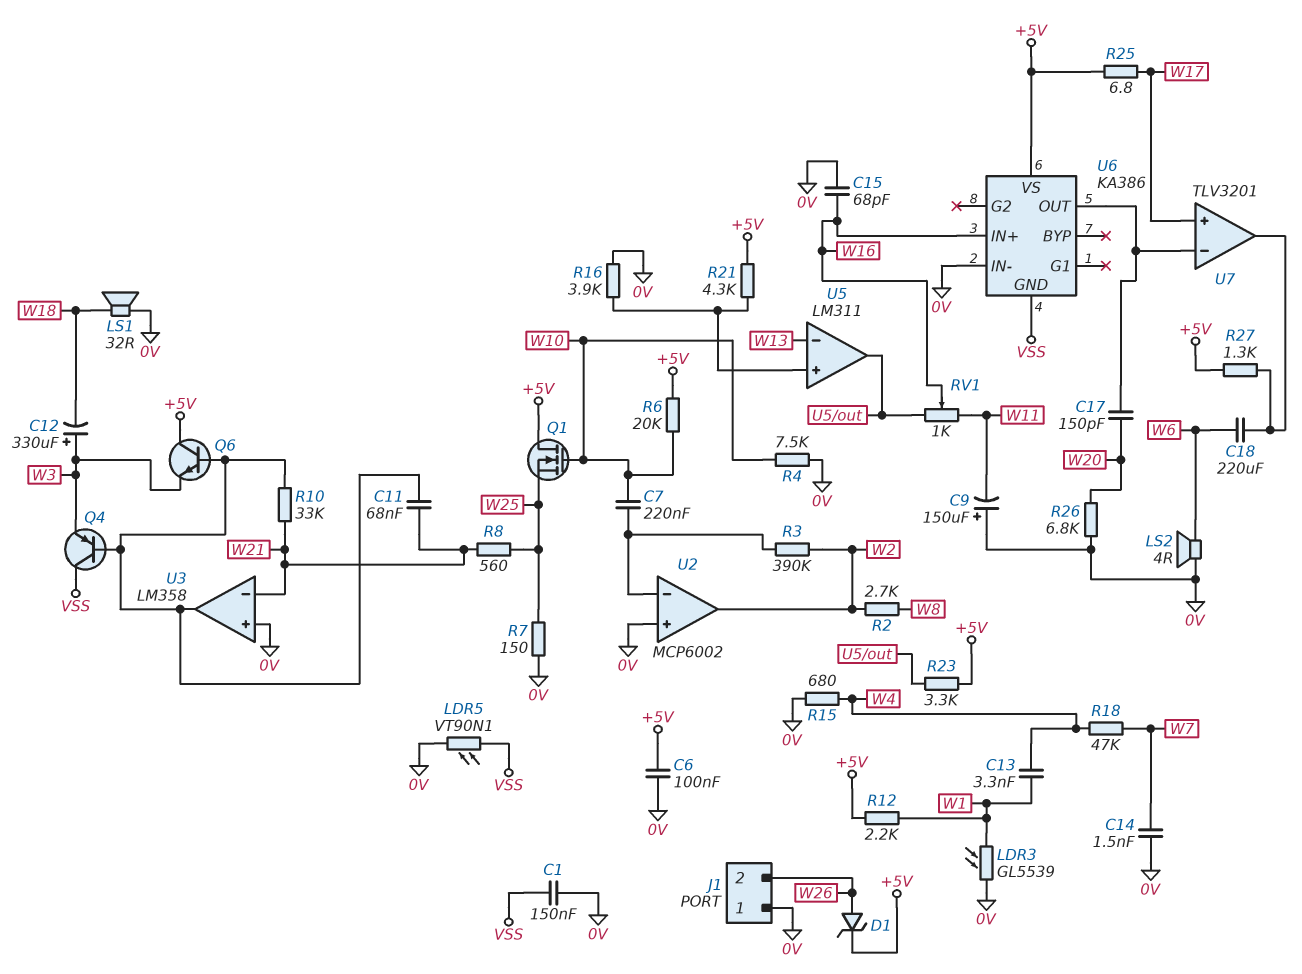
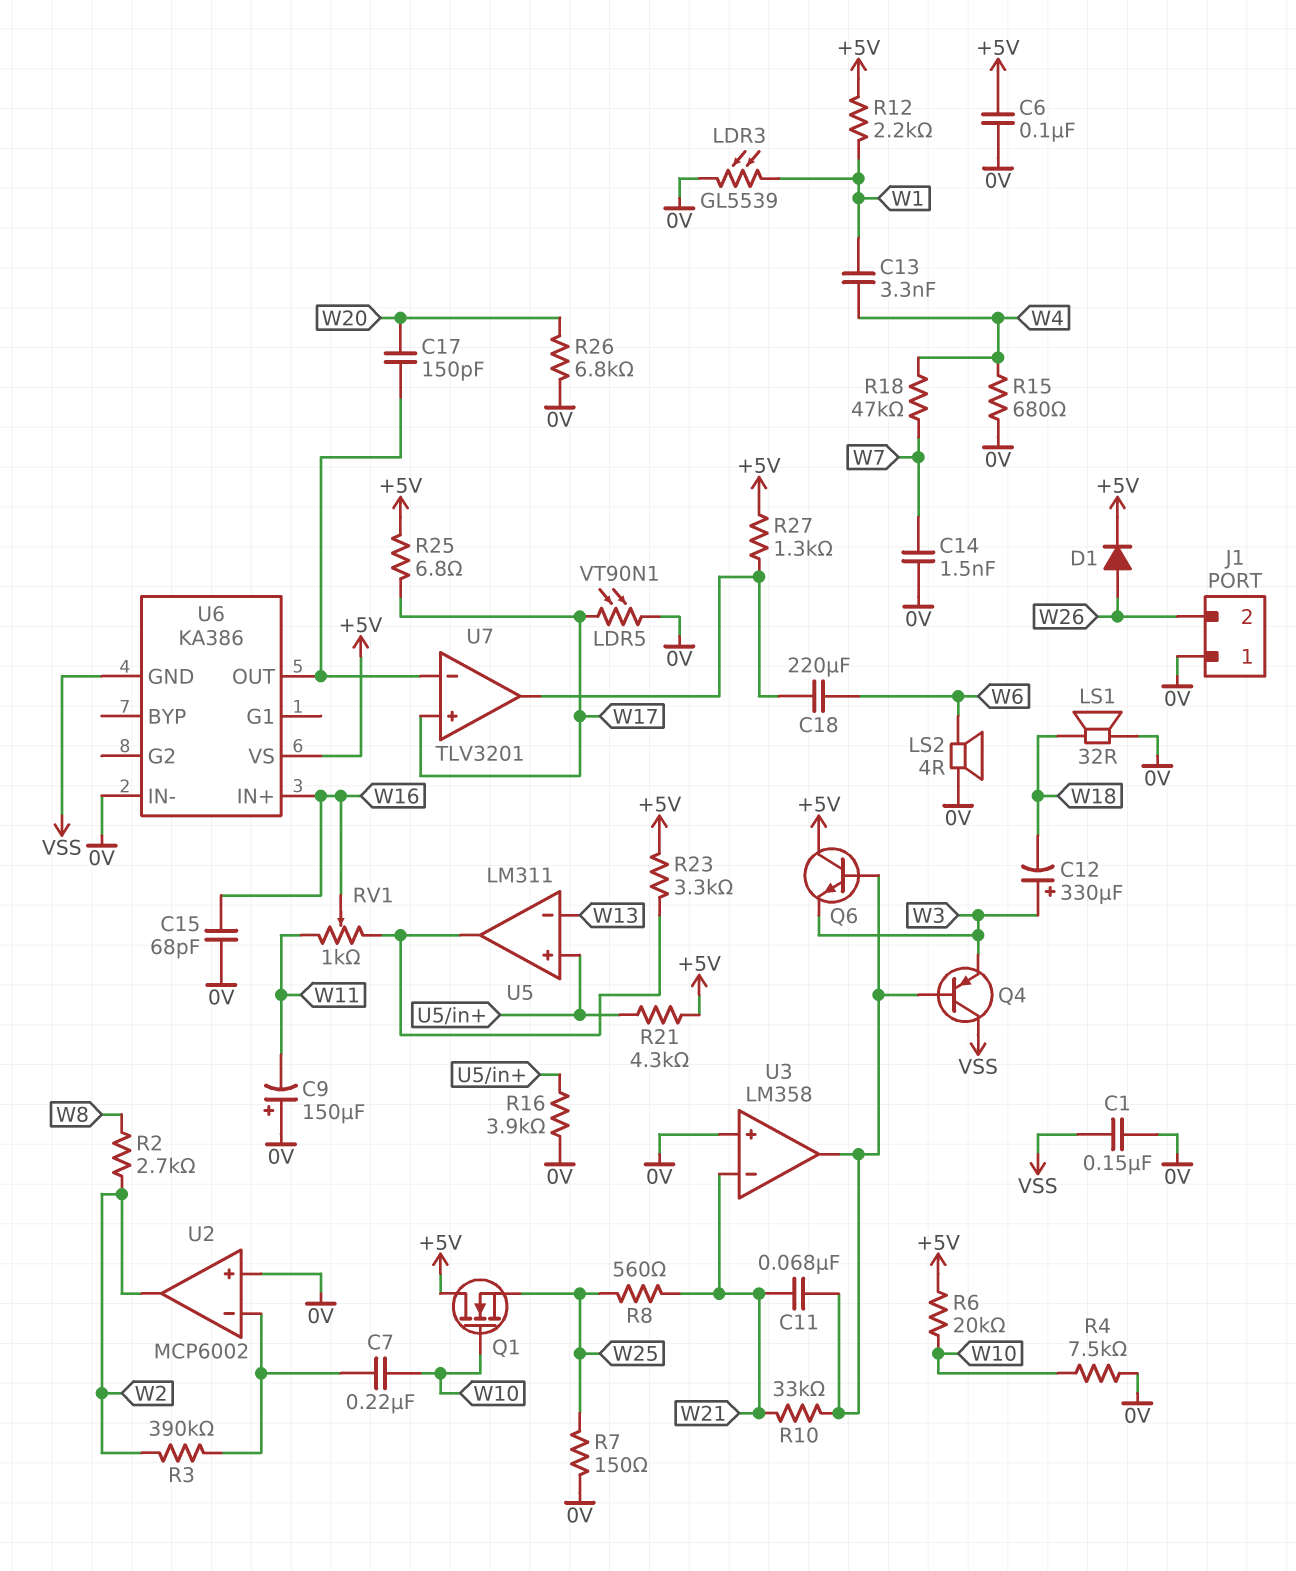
D1: zener (A W26, K +5V) -> diode (A W26, K +5V)
LDR5: VT90N1 (0V, VSS) -> VT90N1 (0V, W17)

